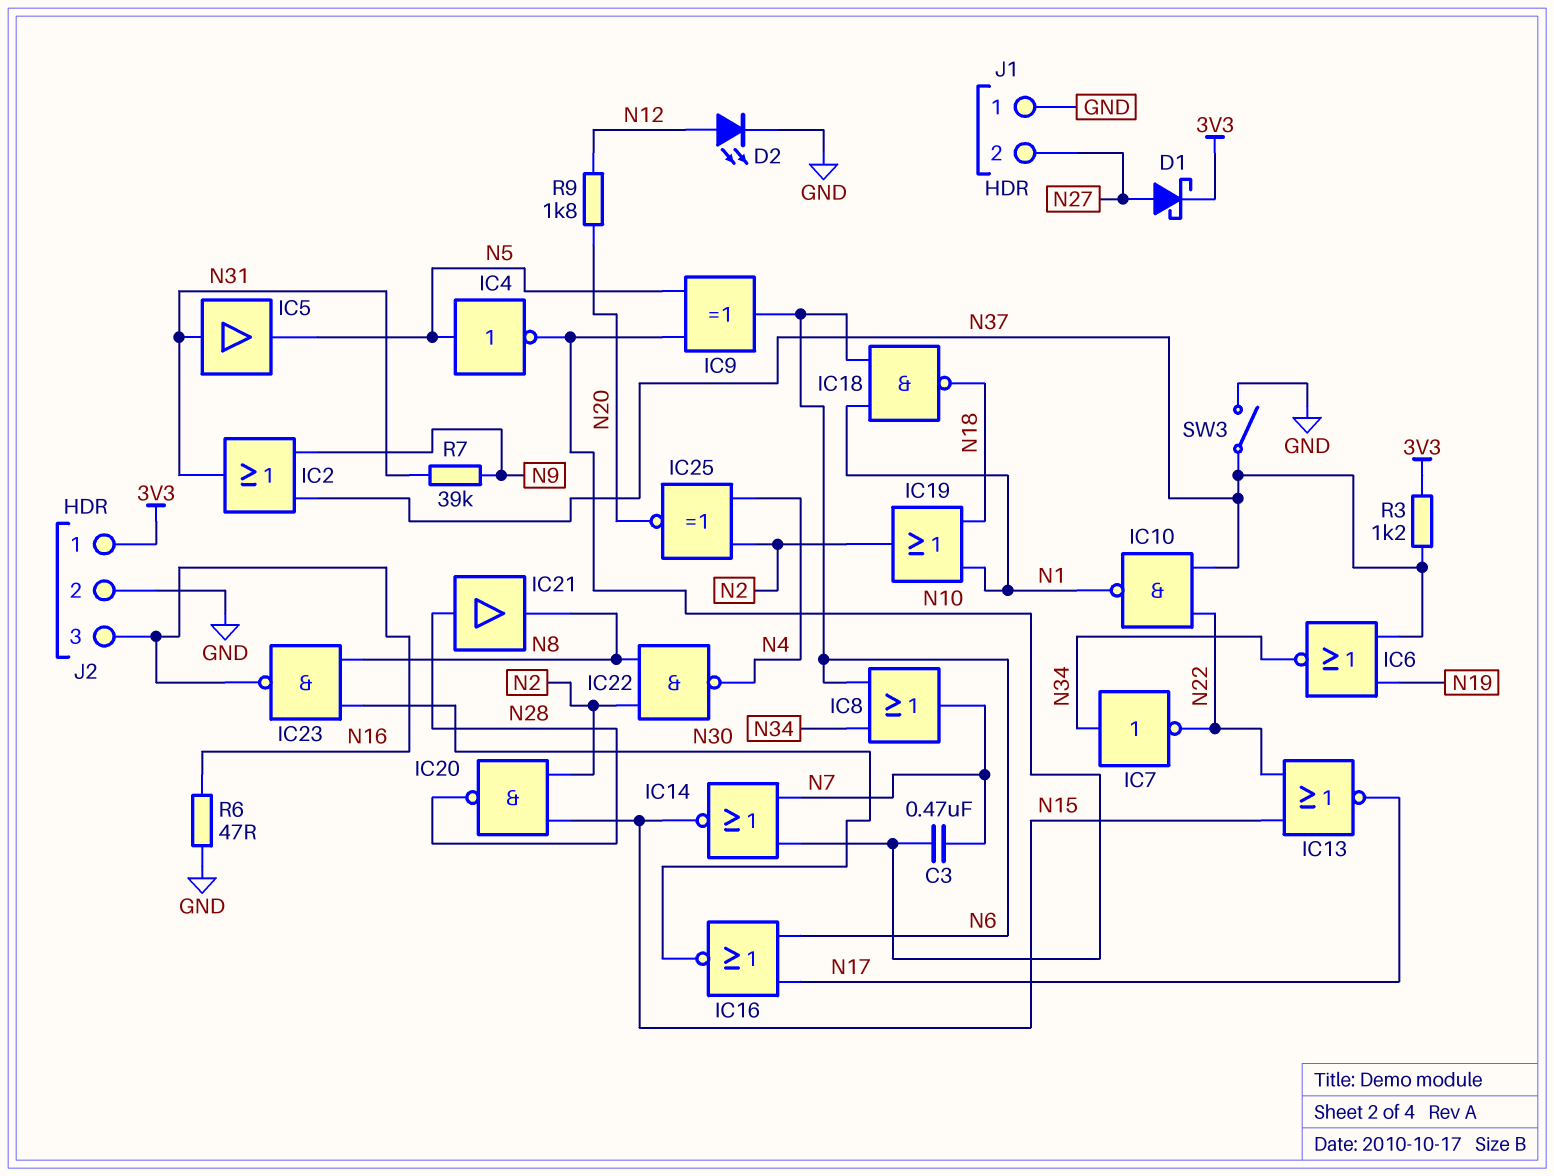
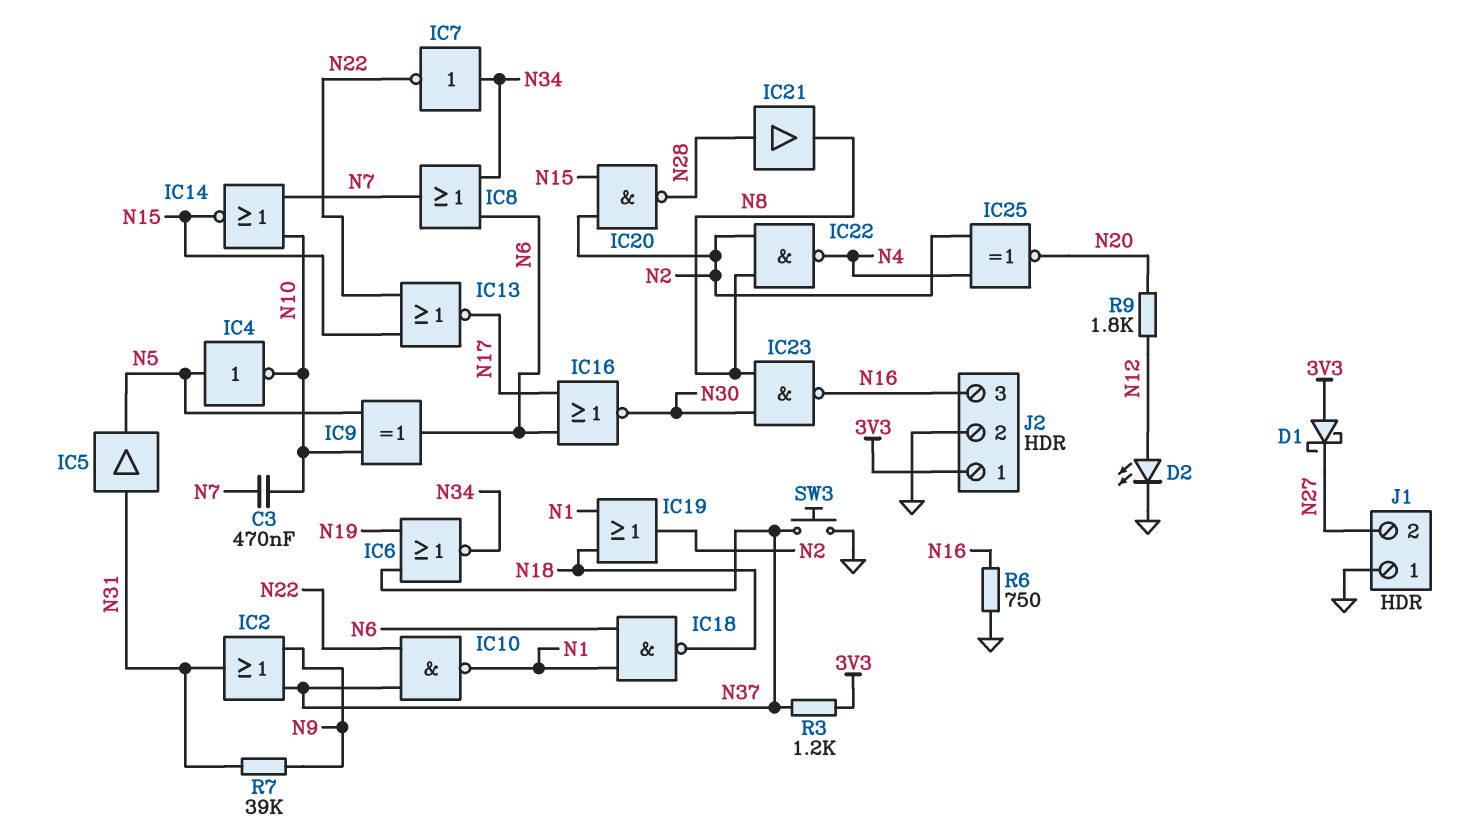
D1: schottky (A N27, K 3V3) -> schottky (A 3V3, K N27)
R6: 47 (GND, N16) -> 750 (GND, N16)
SW3: switch (GND, N37) -> button (GND, N37)

